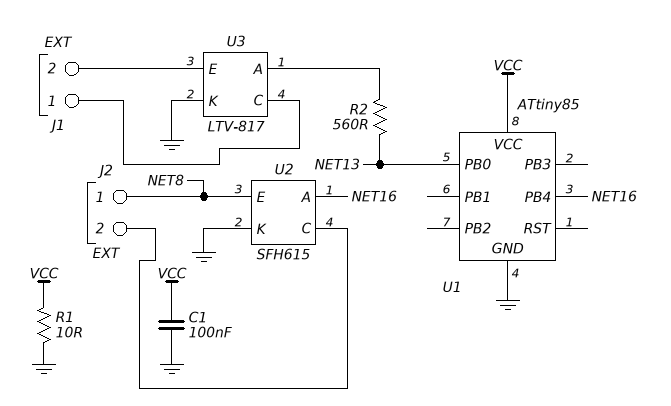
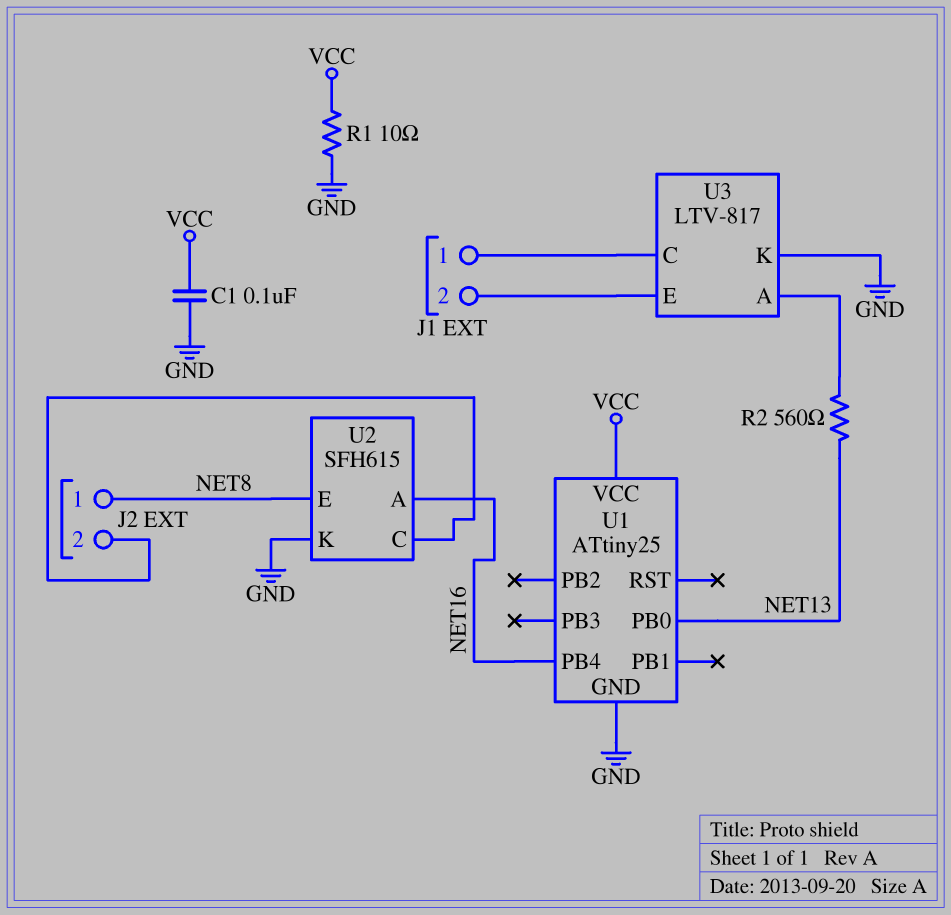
U1: ATtiny85 -> ATtiny25

